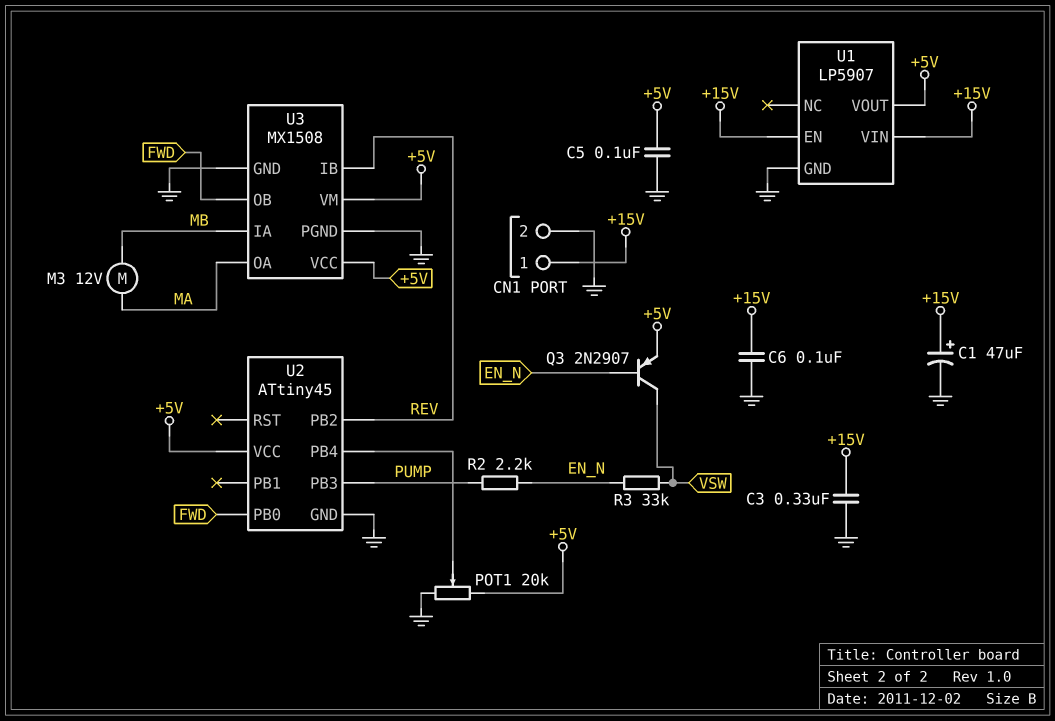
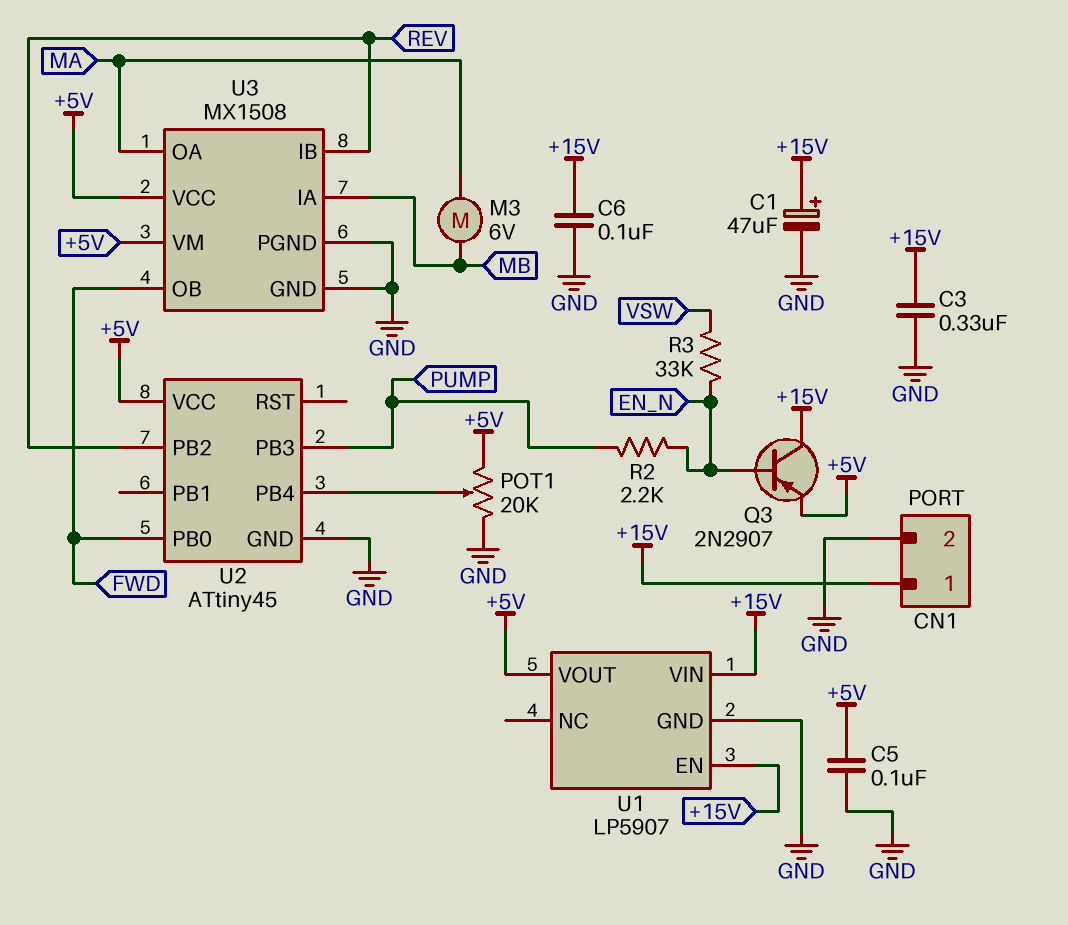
M3: motor 12V (MA, MB) -> motor 6V (MA, MB)
Q3: PNP 2N2907 (B EN_N, C VSW, E +5V) -> PNP 2N2907 (B EN_N, C +15V, E +5V)

